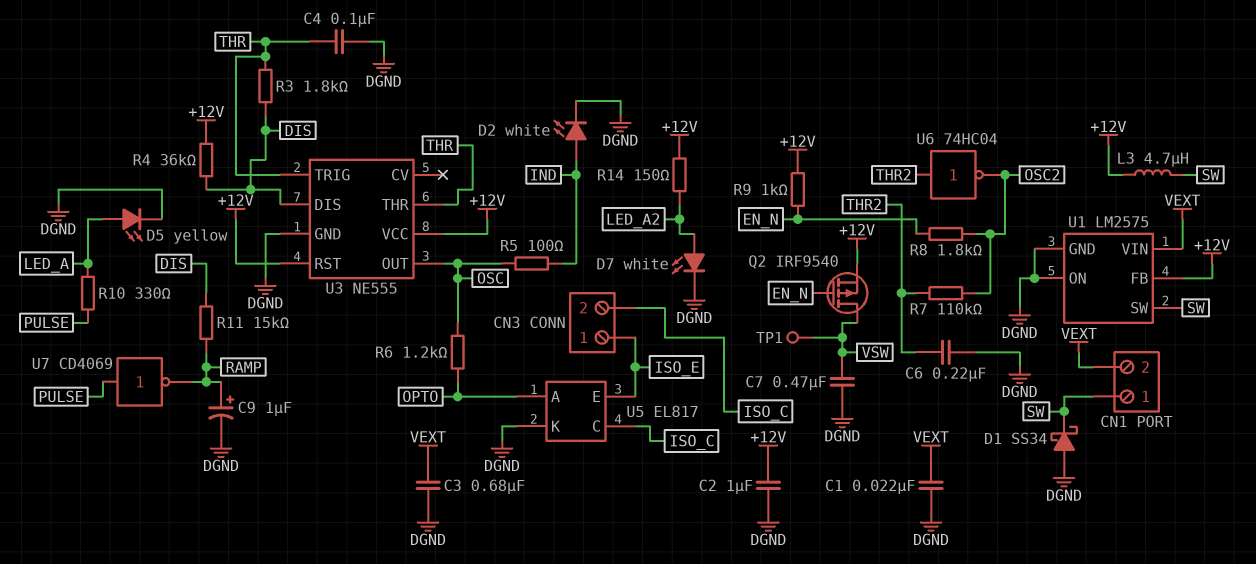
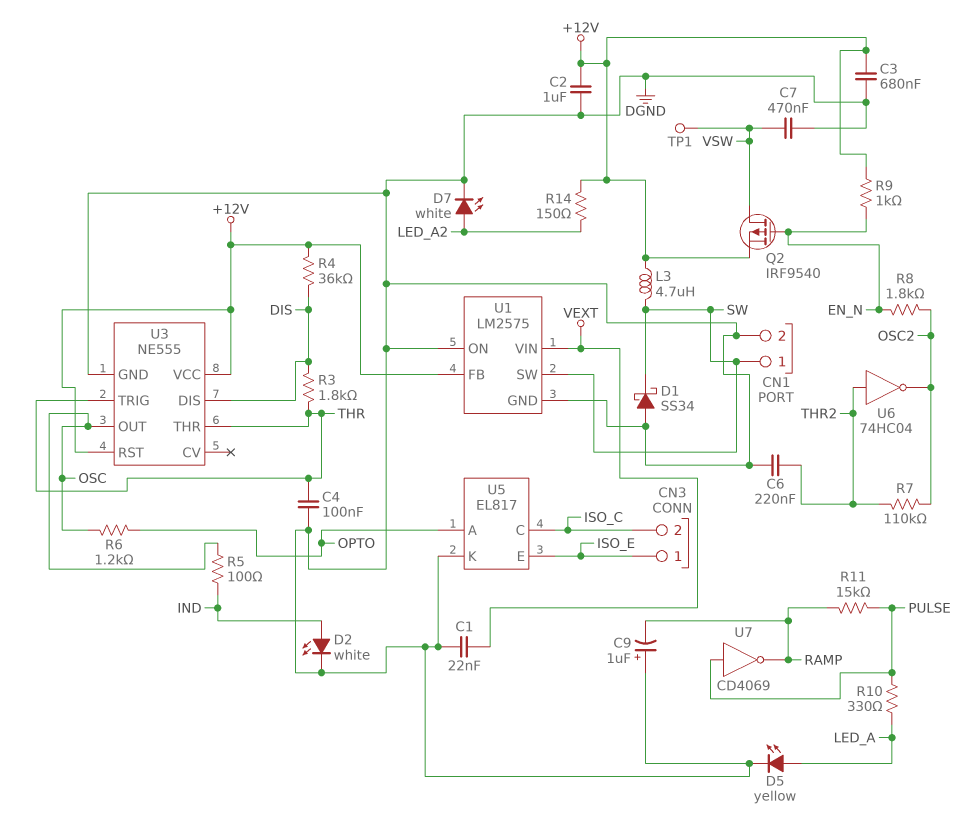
C3: 680nF (DGND, VEXT) -> 680nF (+12V, DGND)
C9: 1uF (plus RAMP, minus DGND) -> 1uF (plus DGND, minus RAMP)
CN1 pin 2: VEXT -> DGND
R11: 15k (DIS, RAMP) -> 15k (PULSE, RAMP)

